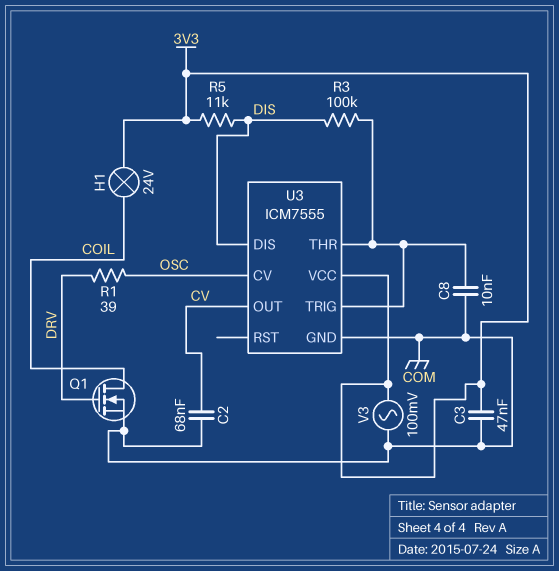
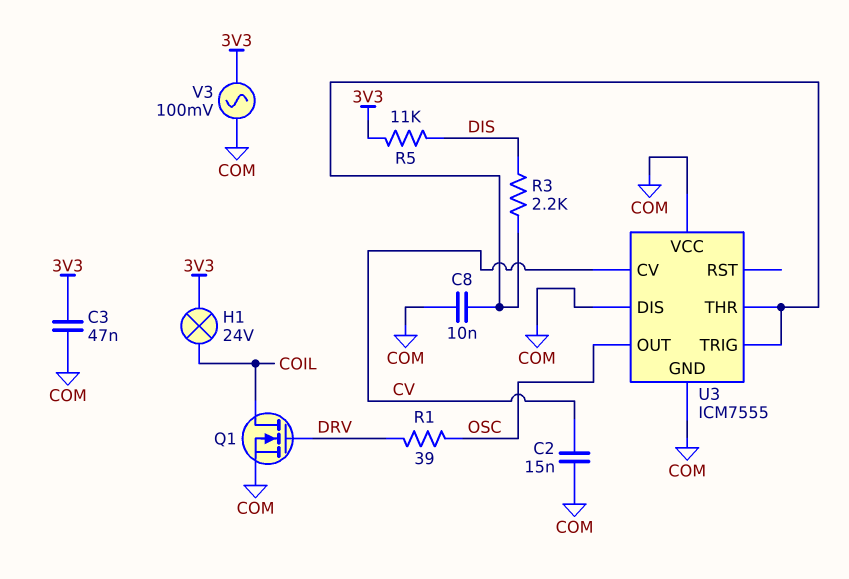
C2: 68nF (COM, CV) -> 15nF (COM, CV)
R3: 100k (DIS, U3/THR) -> 2.2k (DIS, U3/THR)
U3 pin CV: OSC -> CV
U3 pin DIS: DIS -> COM
U3 pin OUT: CV -> OSC
U3 pin VCC: 3V3 -> COM

